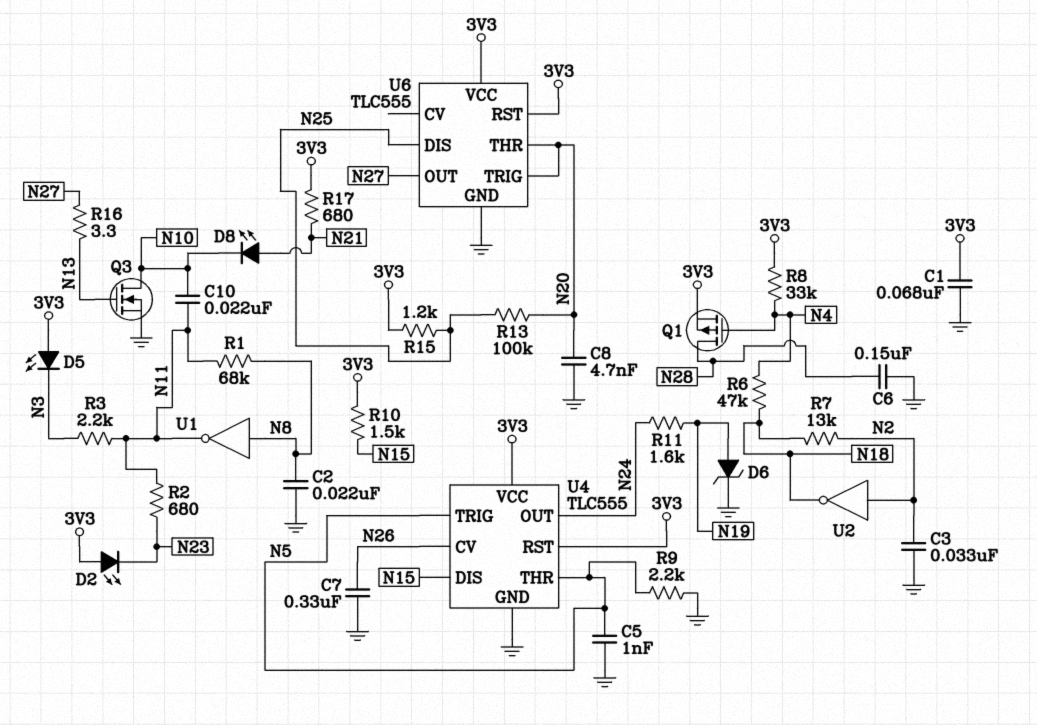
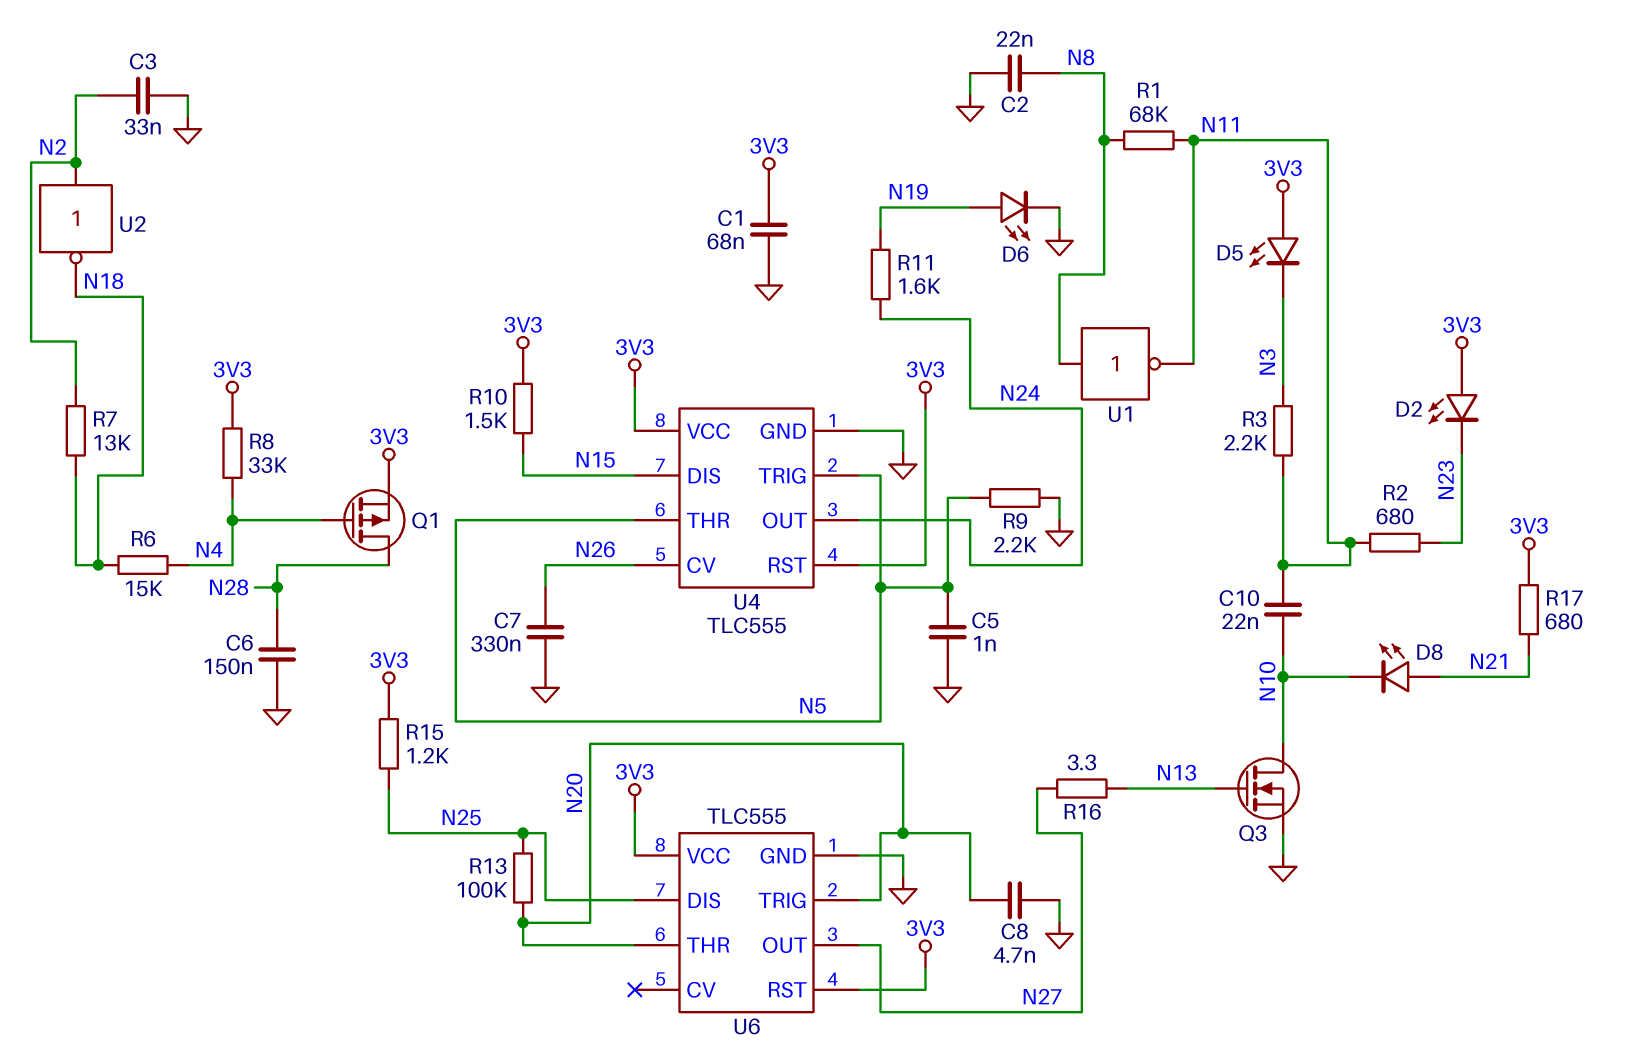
D6: zener (A N19, K GND) -> LED (A N19, K GND)
R6: 47k (N4, N18) -> 15k (N4, N18)

